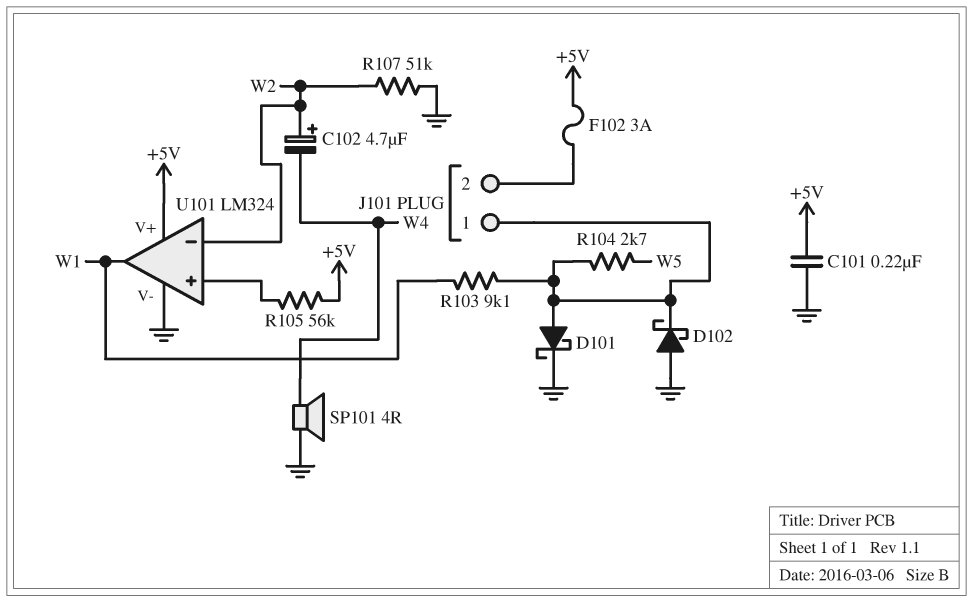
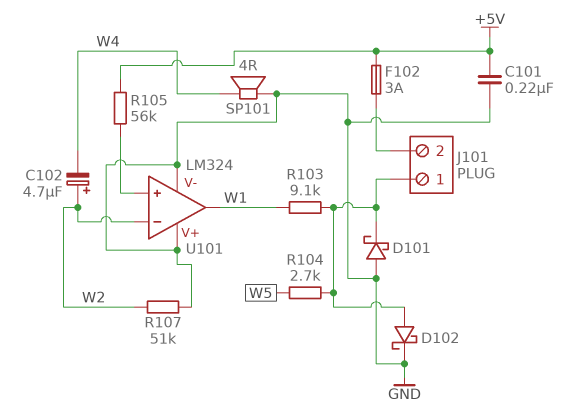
D101: schottky (A J101/1, K GND) -> schottky (A GND, K J101/1)
D102: schottky (A GND, K J101/1) -> schottky (A J101/1, K GND)
U101 pin V+: +5V -> GND

